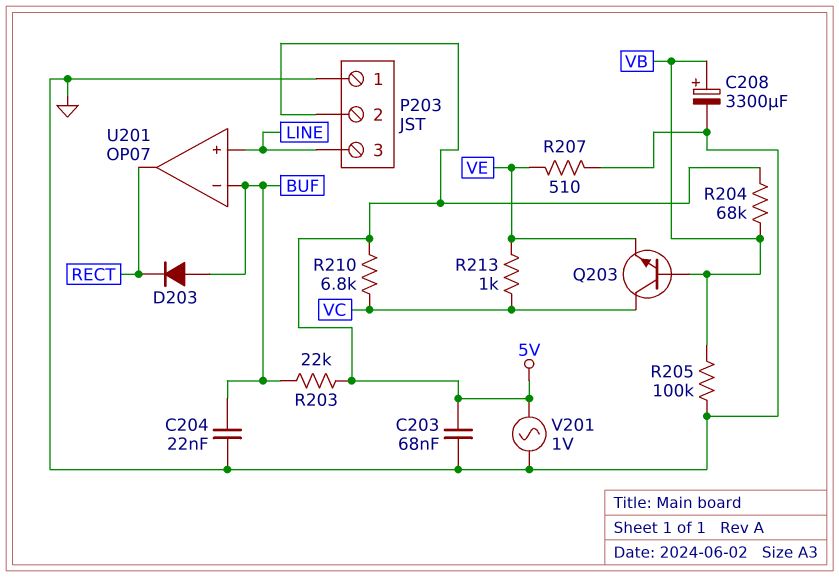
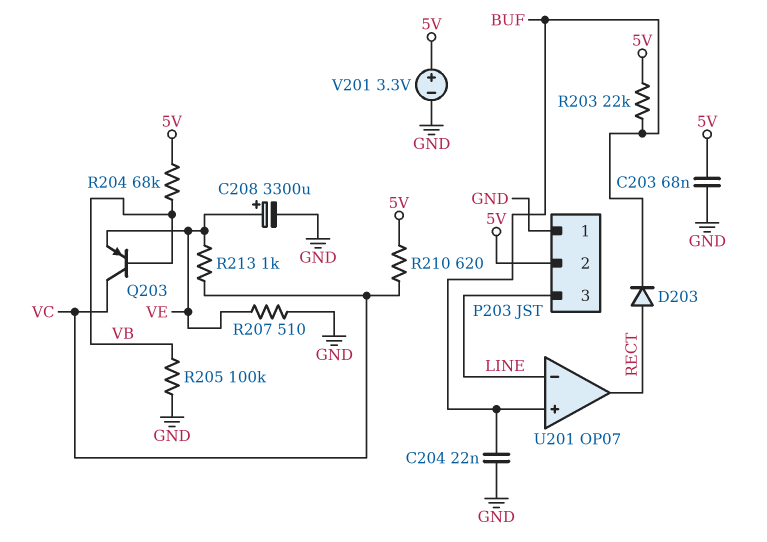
C208: 3300uF (plus VB, minus GND) -> 3300uF (plus VE, minus GND)
D203: diode (A BUF, K RECT) -> diode (A RECT, K BUF)
Q203: NPN (B VB, C VC, E VE) -> PNP (B VB, C VC, E VE)
R210: 6.8k (5V, VC) -> 620 (5V, VC)
U201 pin in+: LINE -> BUF
U201 pin in-: BUF -> LINE
V201: AC 1V (5V, GND) -> 3.3V (plus 5V, minus GND)

